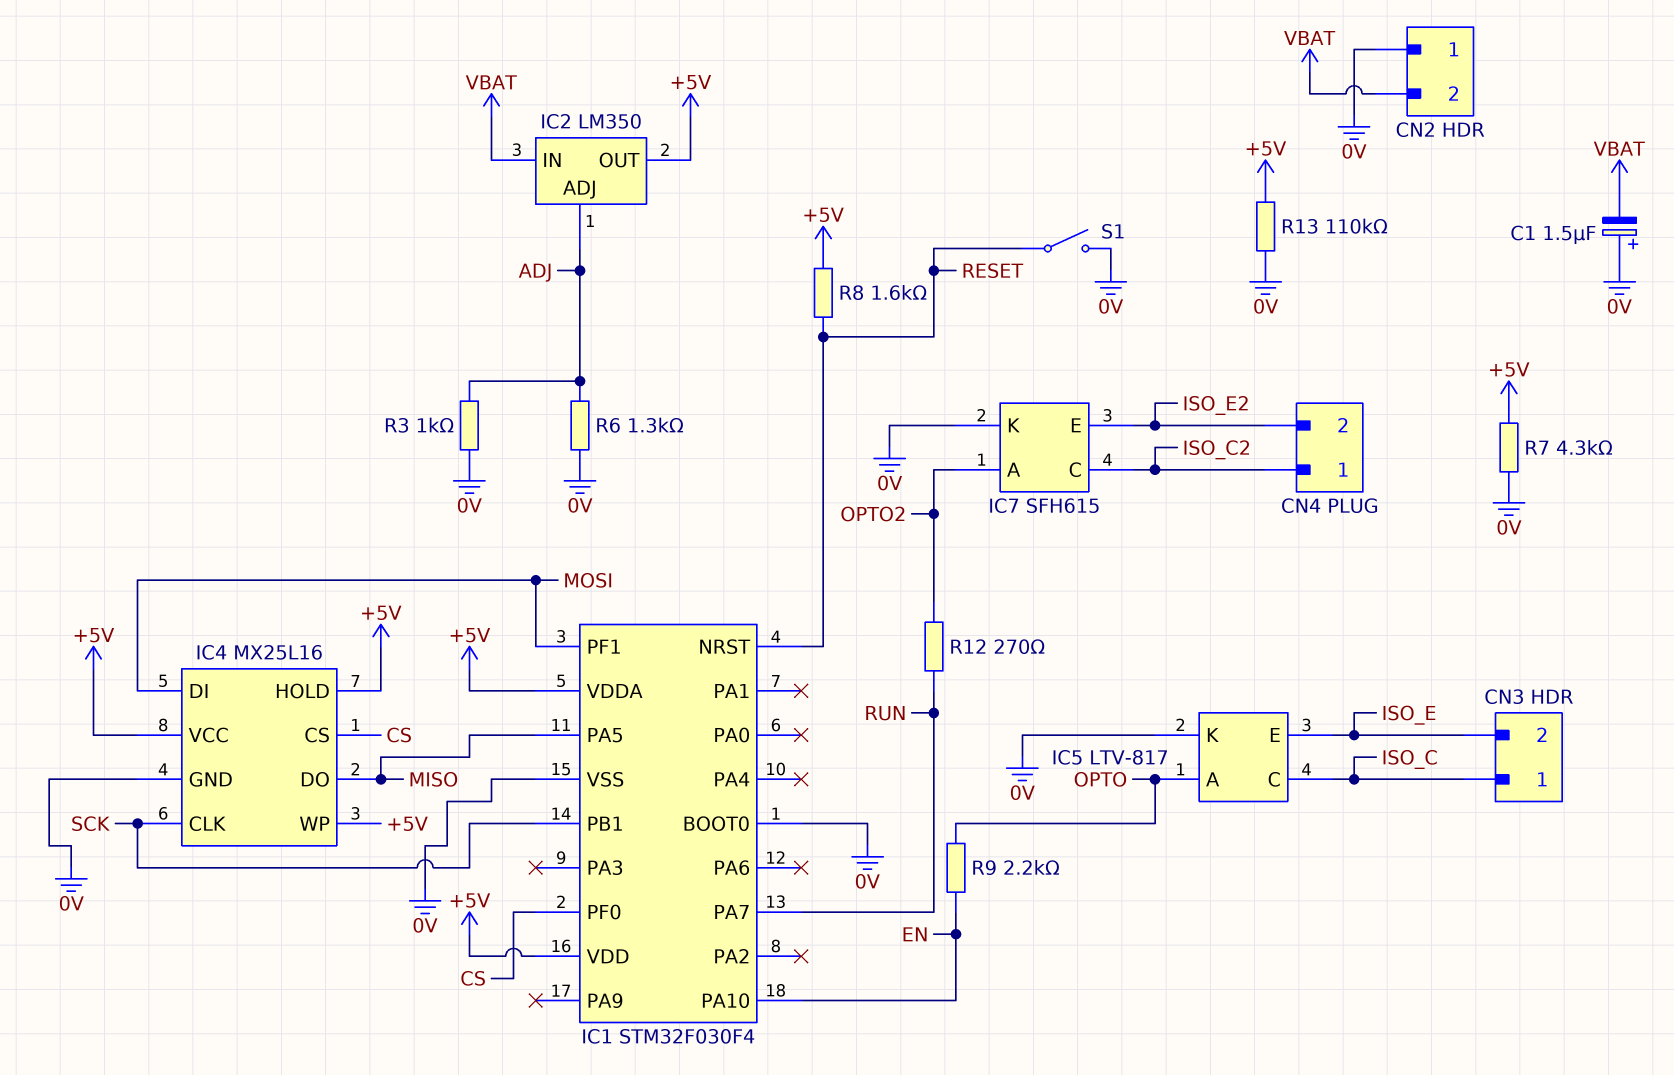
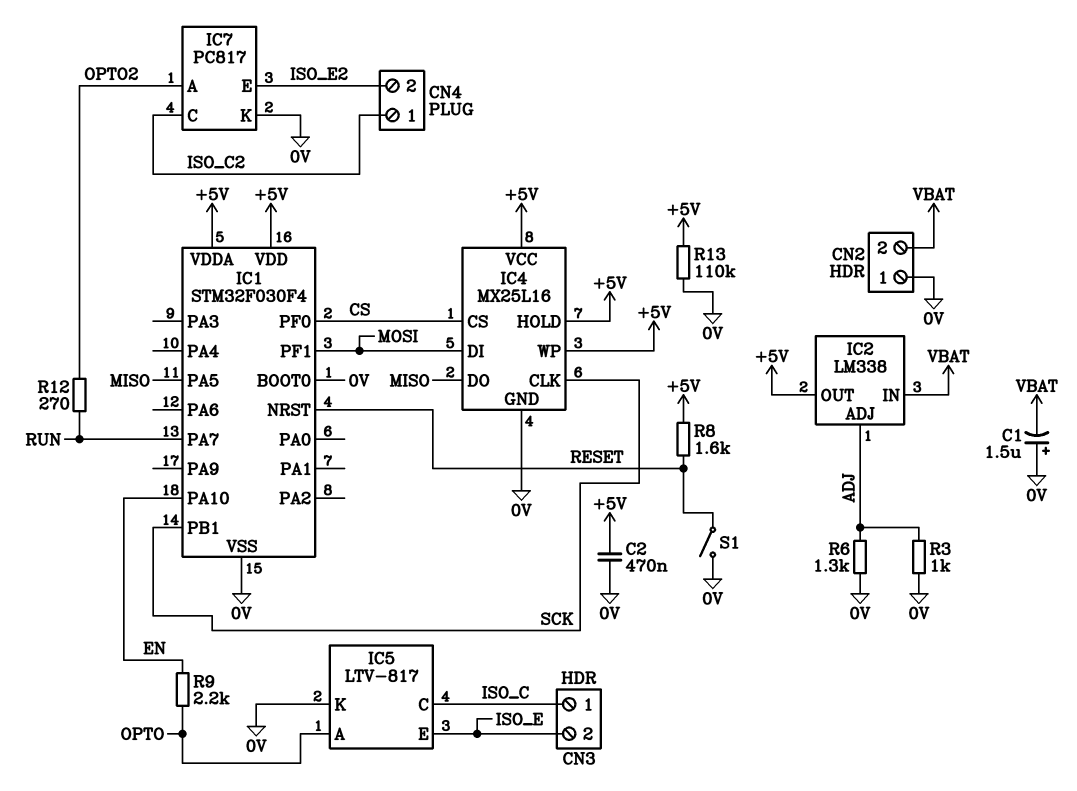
C2: none -> 470nF (+5V, 0V)
IC2: LM350 -> LM338
IC7: SFH615 -> PC817
R7: 4.3k (+5V, 0V) -> none

